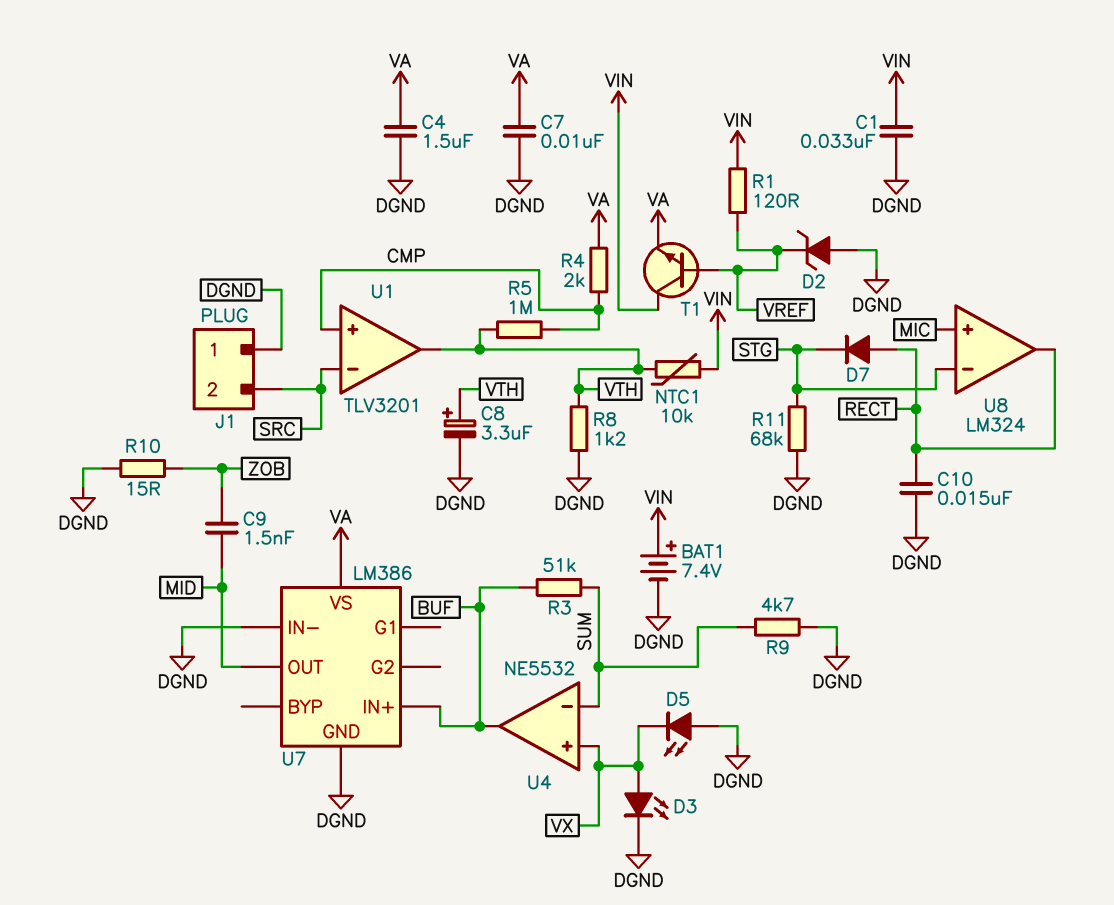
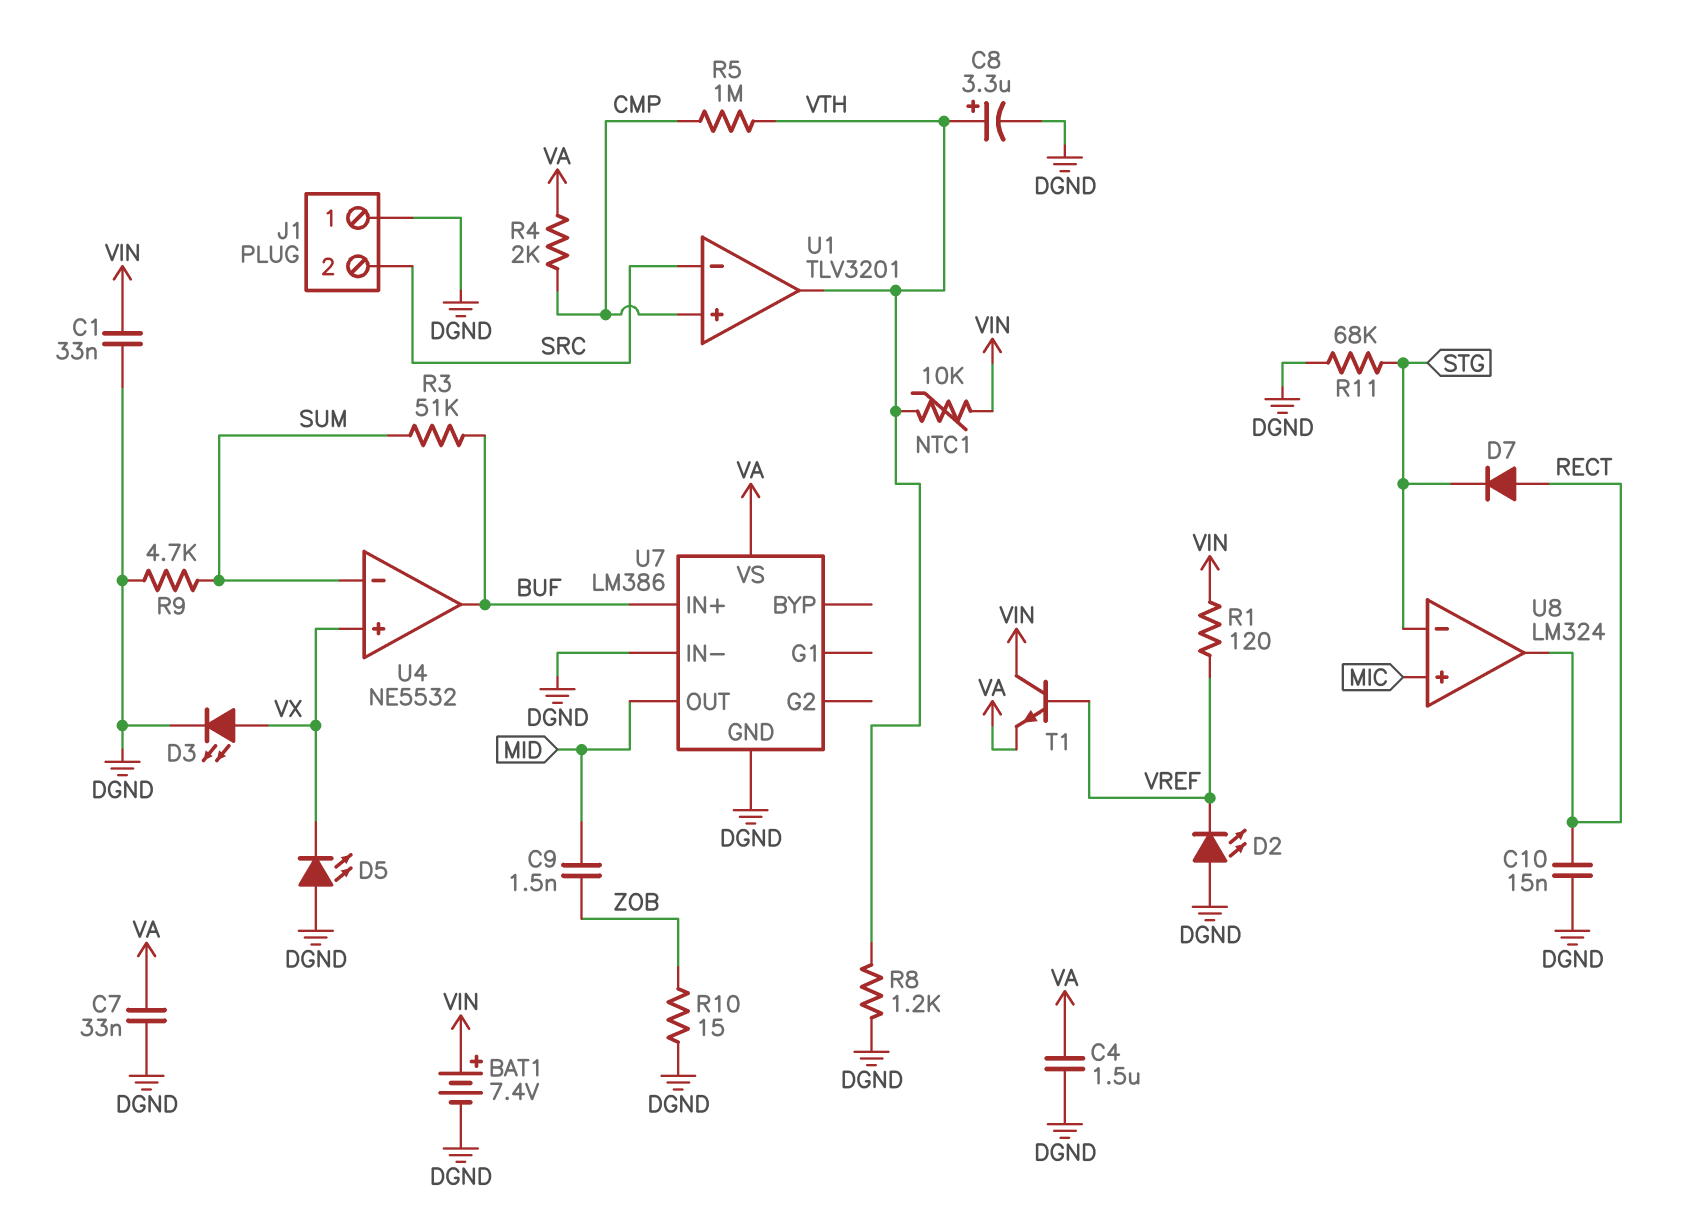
C7: 10nF (DGND, VA) -> 33nF (DGND, VA)
D2: zener (A DGND, K VREF) -> LED (A DGND, K VREF)

